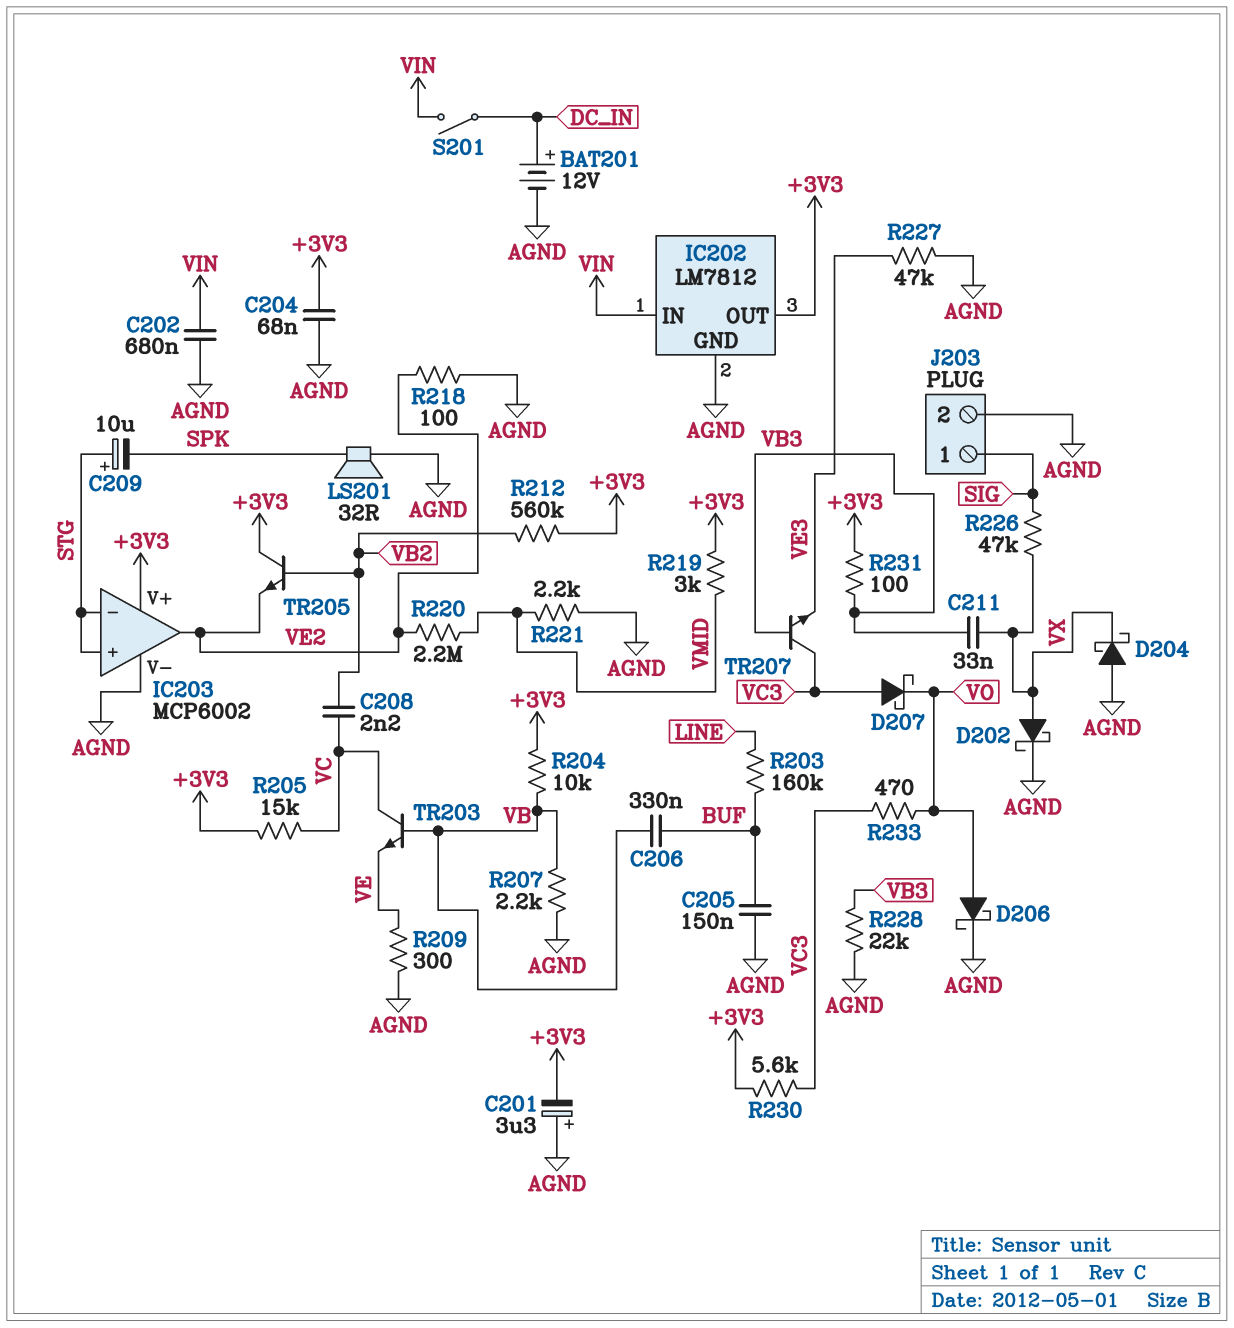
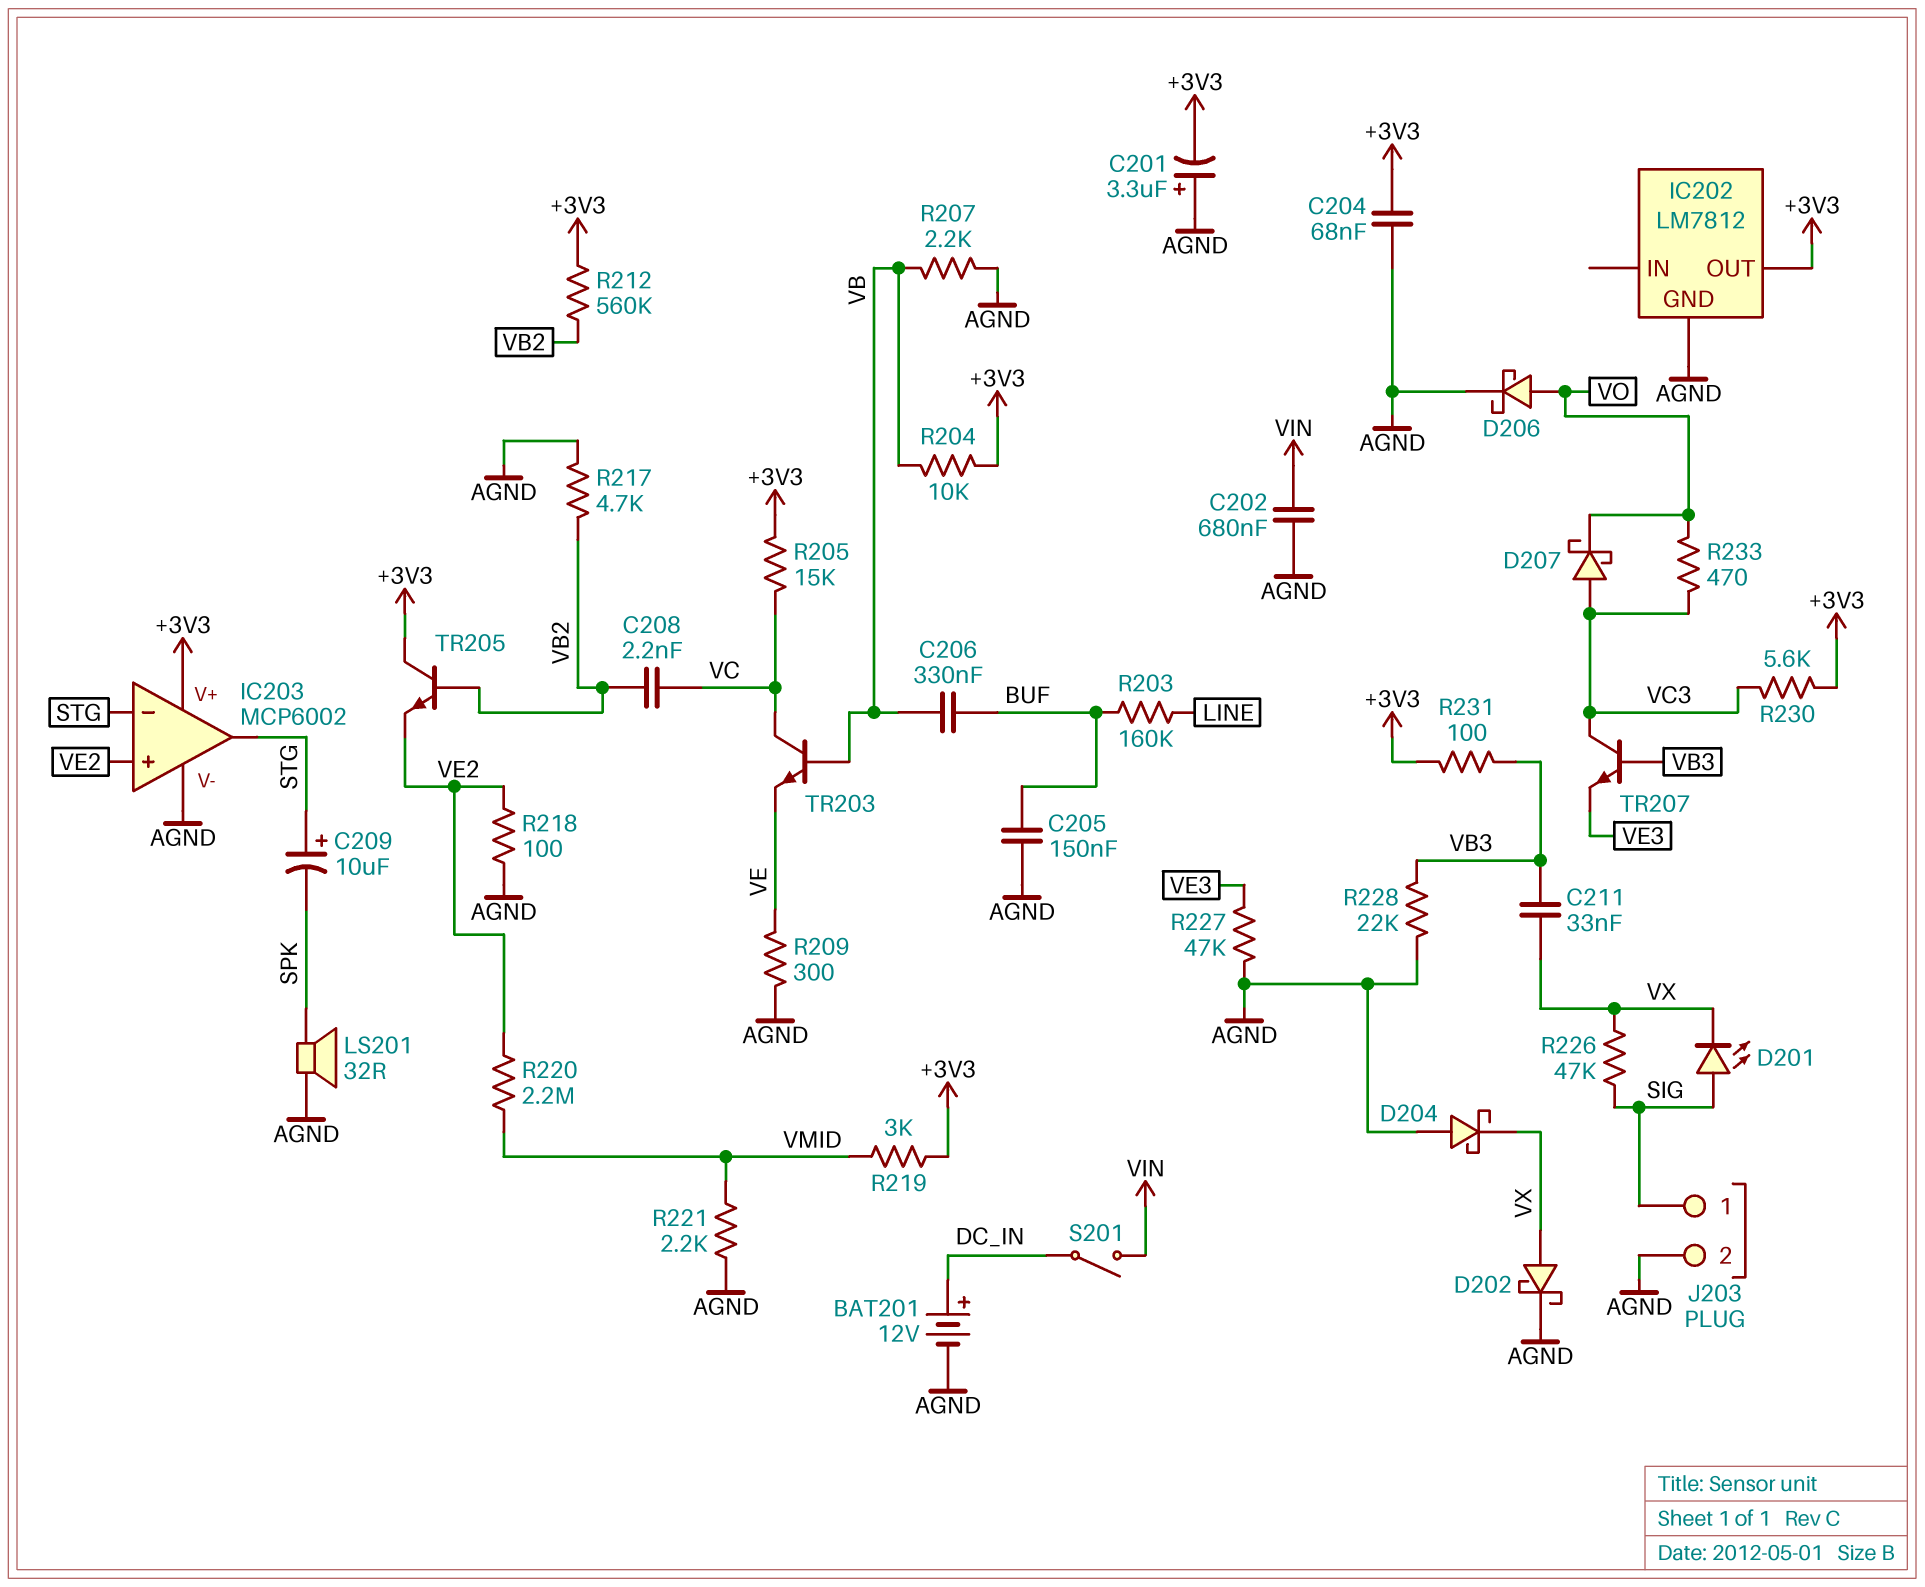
D201: none -> LED (A SIG, K VX)
IC202 pin IN: VIN -> none
IC203 pin in+: STG -> VE2
IC203 pin out: VE2 -> STG
R217: none -> 4.7k (AGND, VB2)

